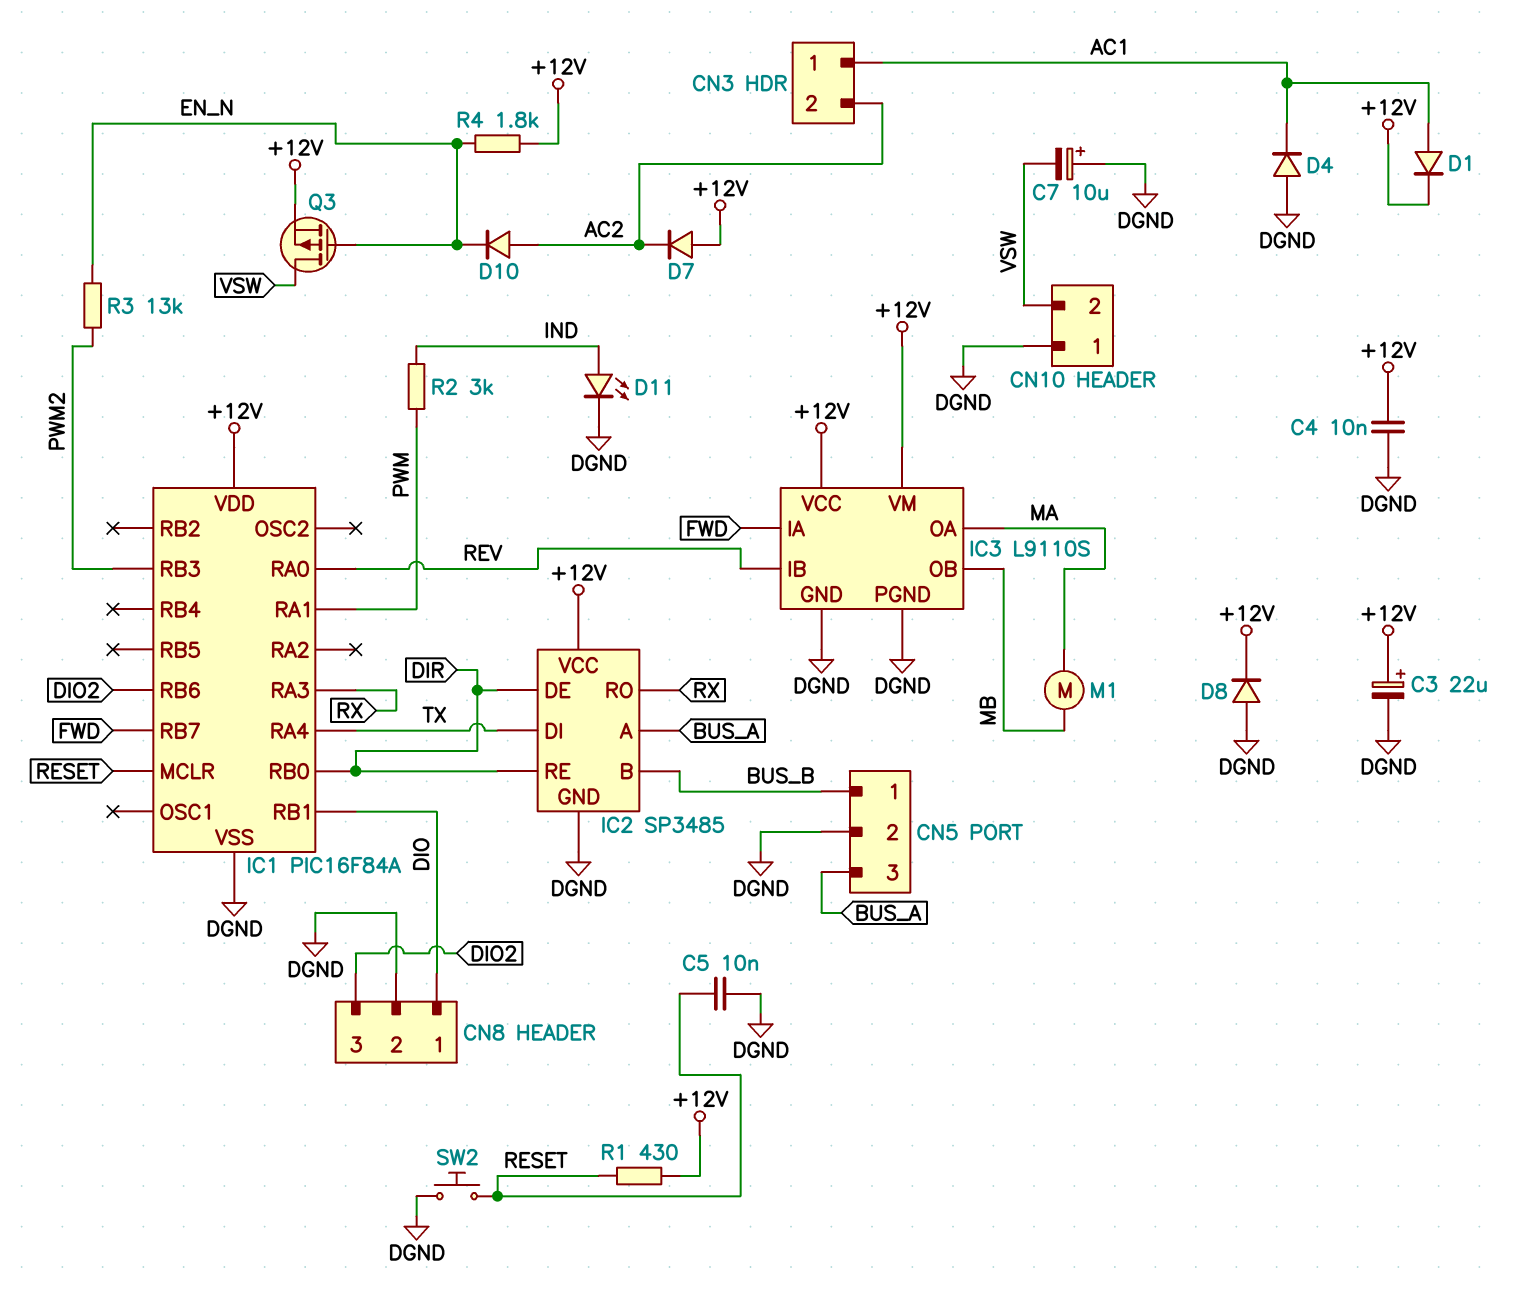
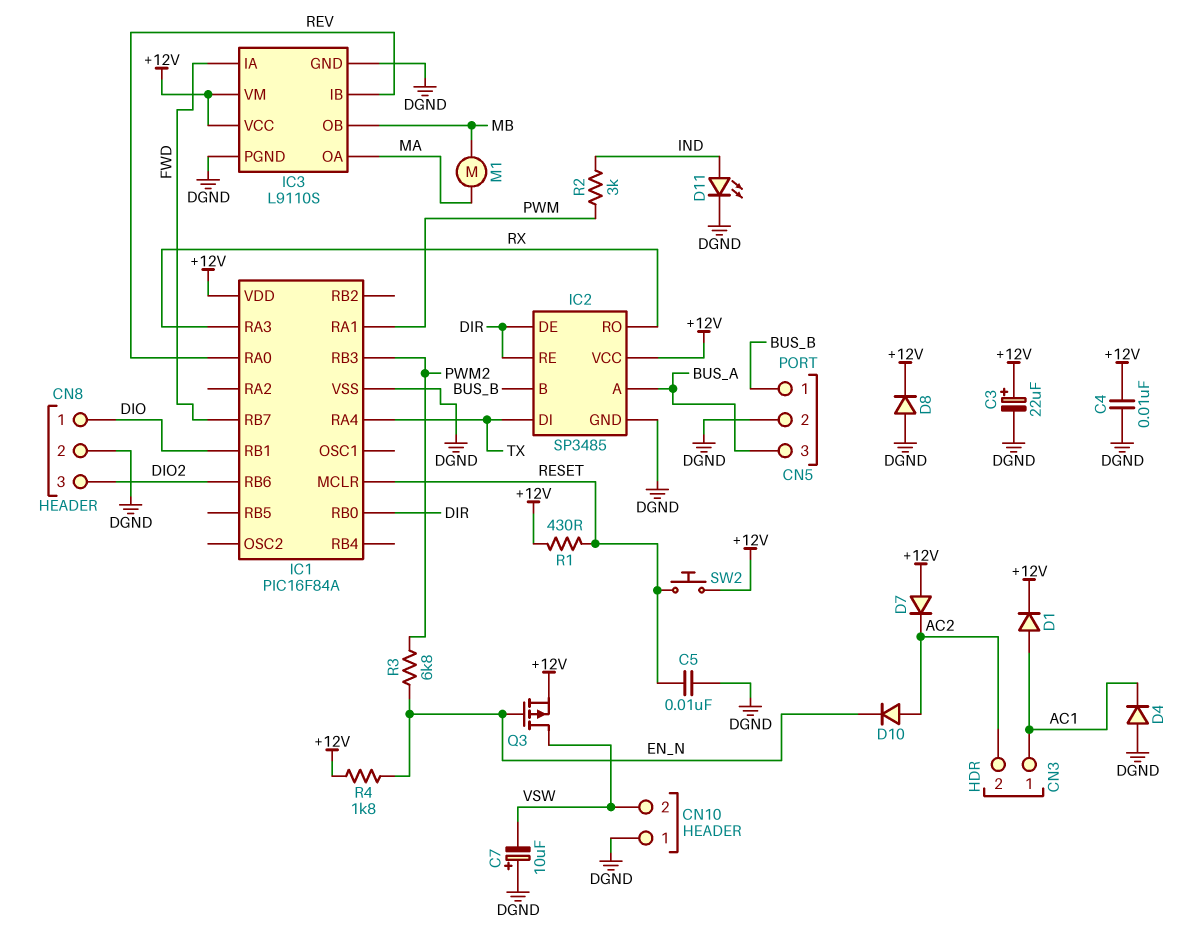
R3: 13k (EN_N, PWM2) -> 6.8k (EN_N, PWM2)
SW2: button (DGND, RESET) -> button (+12V, RESET)

